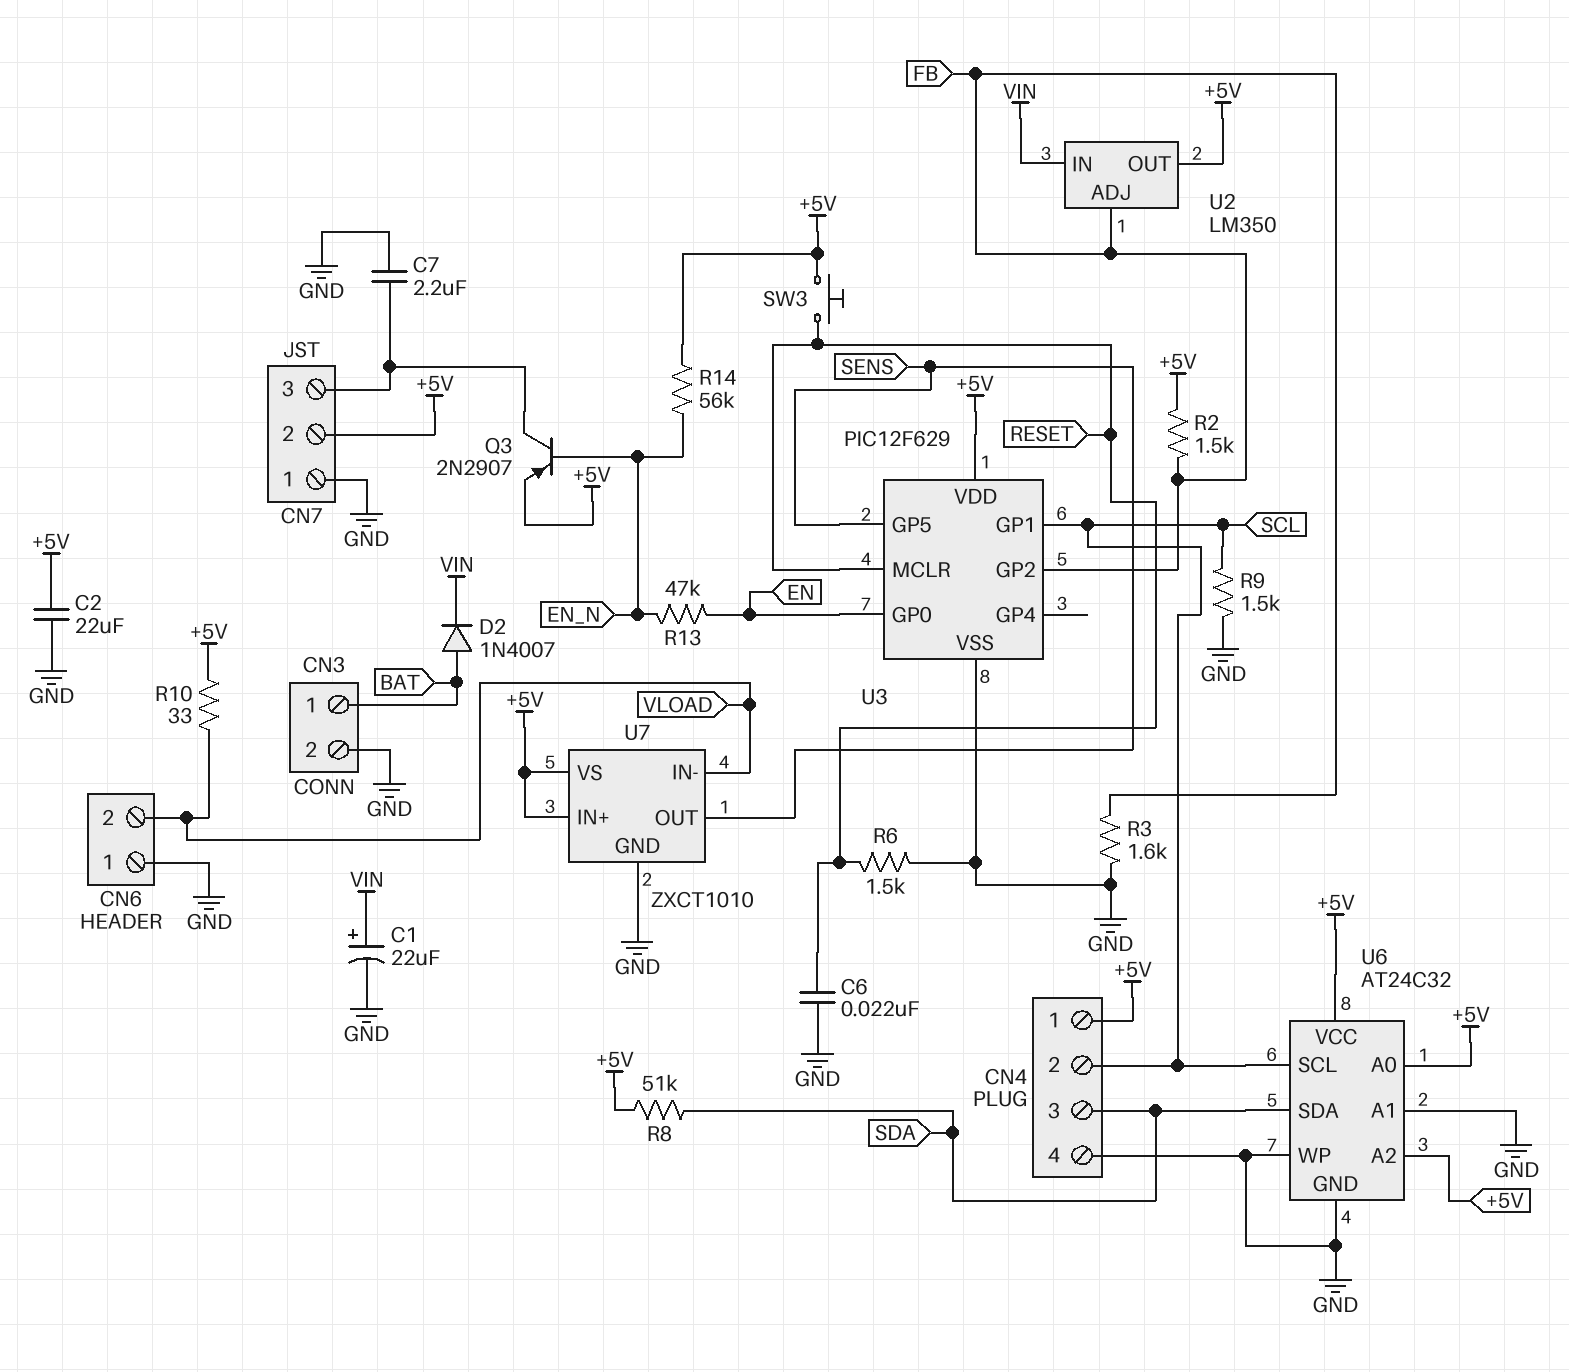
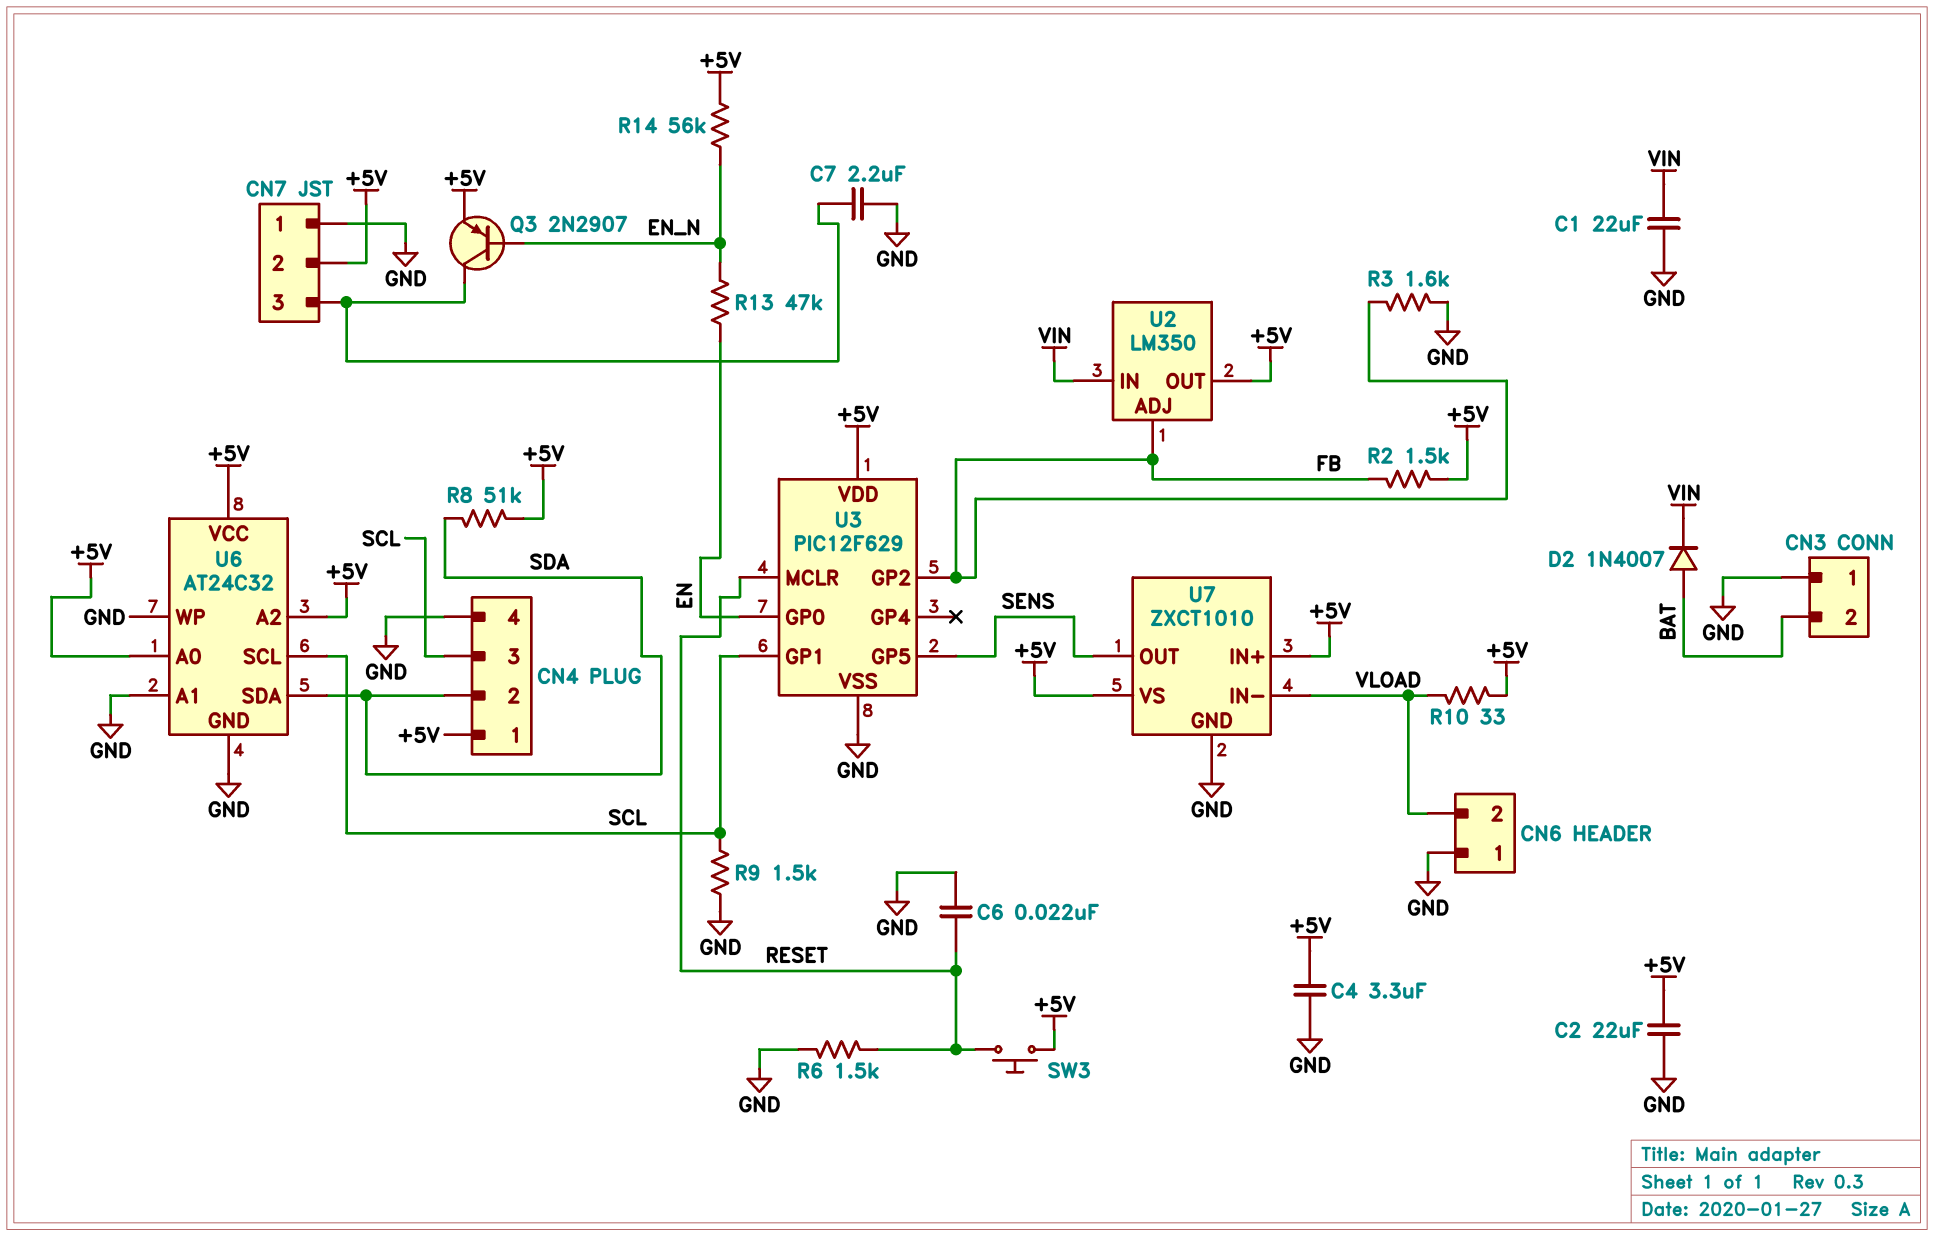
C1: 22uF (plus VIN, minus GND) -> 22uF (GND, VIN)
C4: none -> 3.3uF (+5V, GND)
CN3 pin 1: BAT -> GND
CN3 pin 2: GND -> BAT
CN4 pin 2: SCL -> SDA
CN4 pin 3: SDA -> SCL

